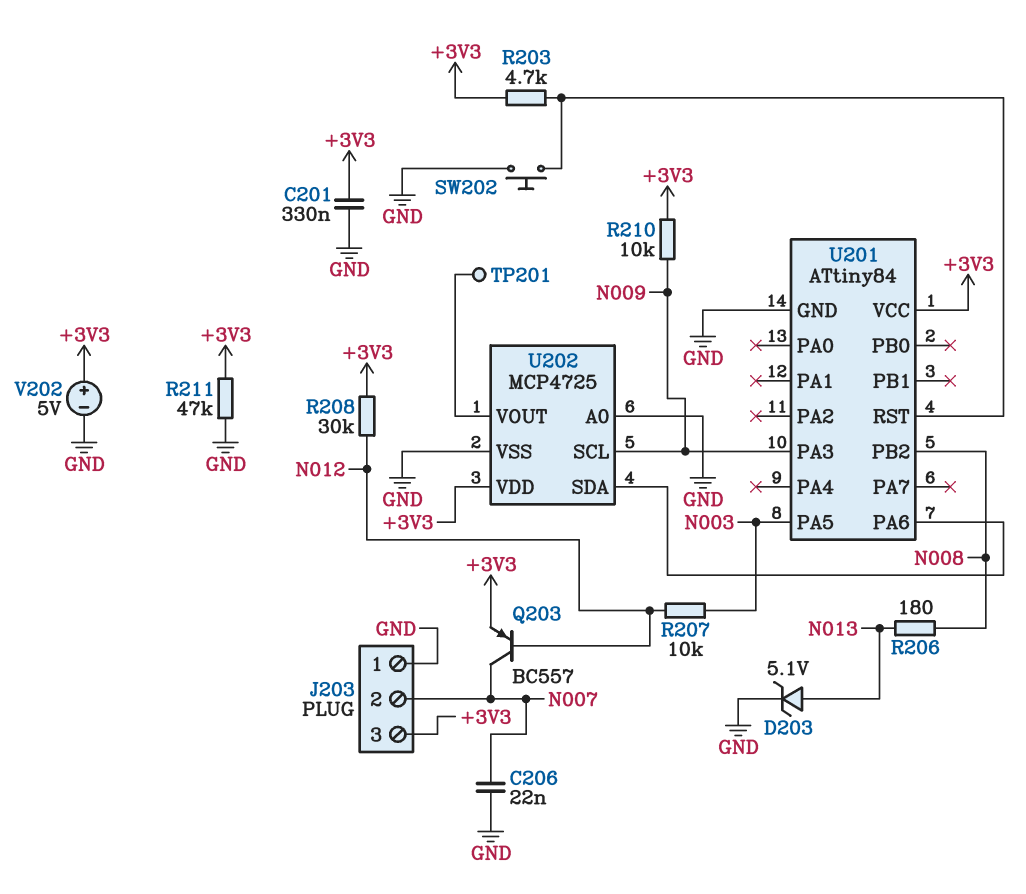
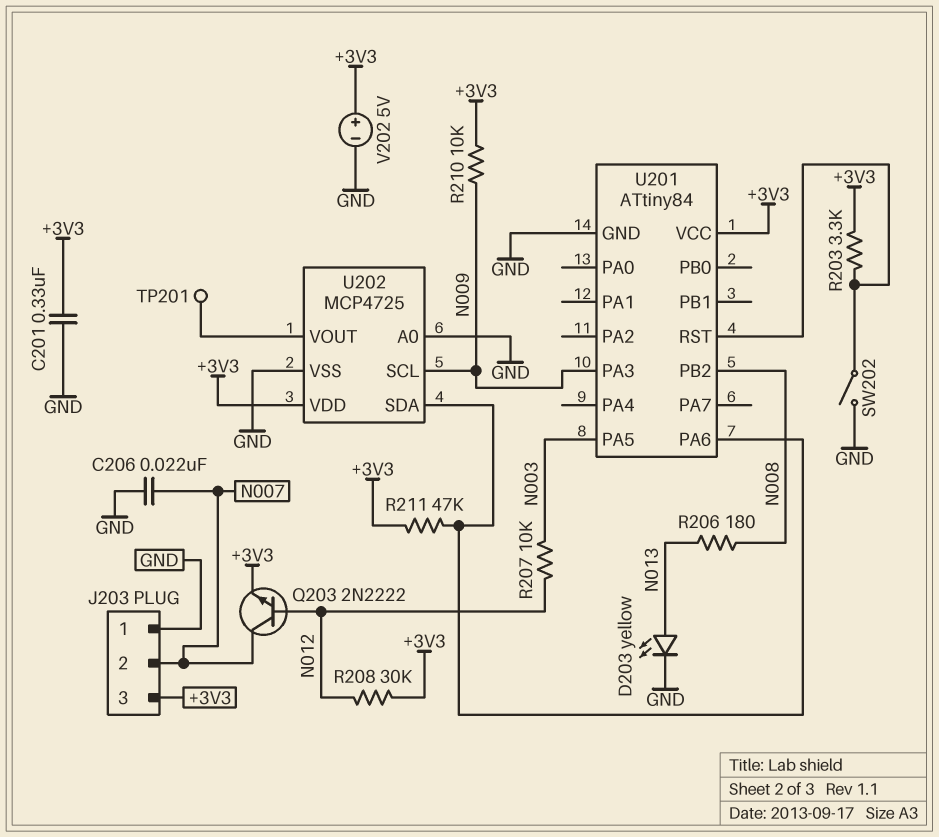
D203: zener 5.1V (A N013, K GND) -> LED yellow (A N013, K GND)
Q203: PNP BC557 (B N012, C N007, E +3V3) -> NPN 2N2222 (B N012, C N007, E +3V3)
R203: 4.7k (+3V3, U201/RST) -> 3.3k (+3V3, U201/RST)
R211: 47k (+3V3, GND) -> 47k (+3V3, U201/PA6)
SW202: button (GND, U201/RST) -> switch (GND, U201/RST)

